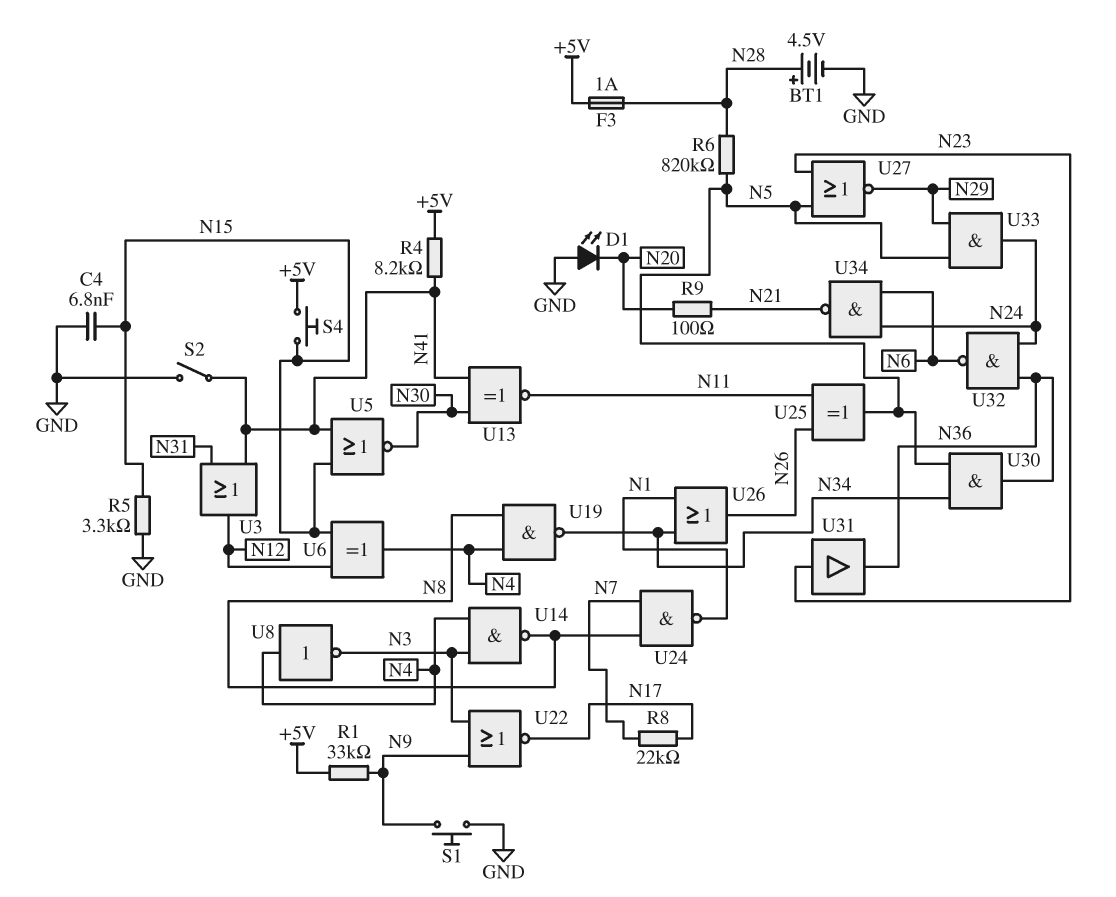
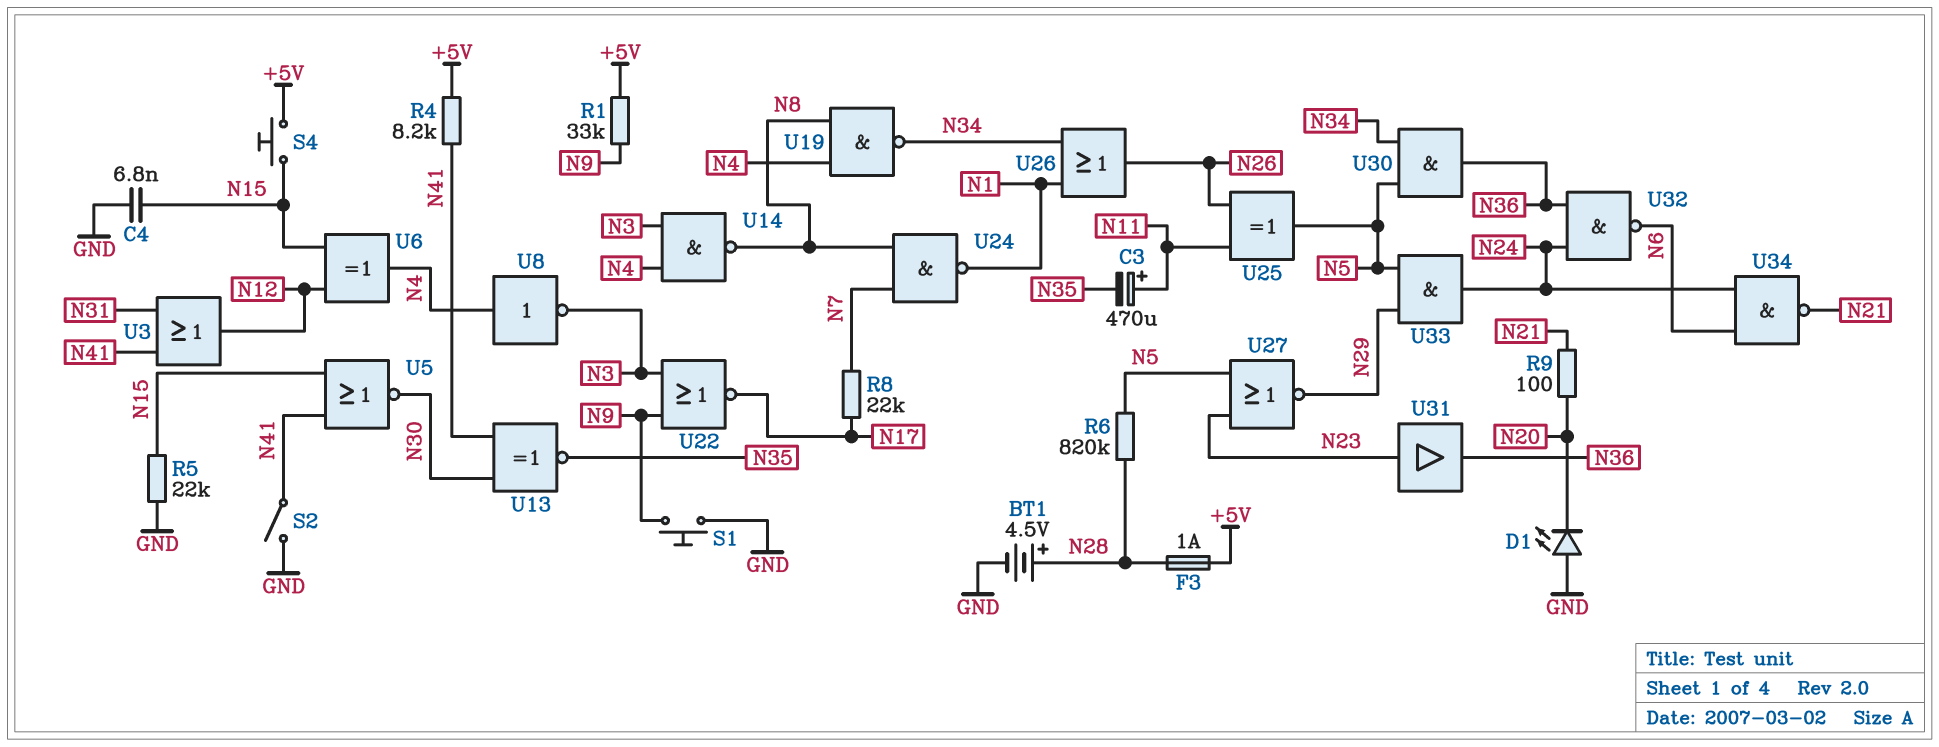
C3: none -> 470uF (plus N11, minus N35)
R5: 3.3k (GND, N15) -> 22k (GND, N15)
U13: XNOR (in N30, in N41, out N11) -> XNOR (in N30, in N41, out N35)

